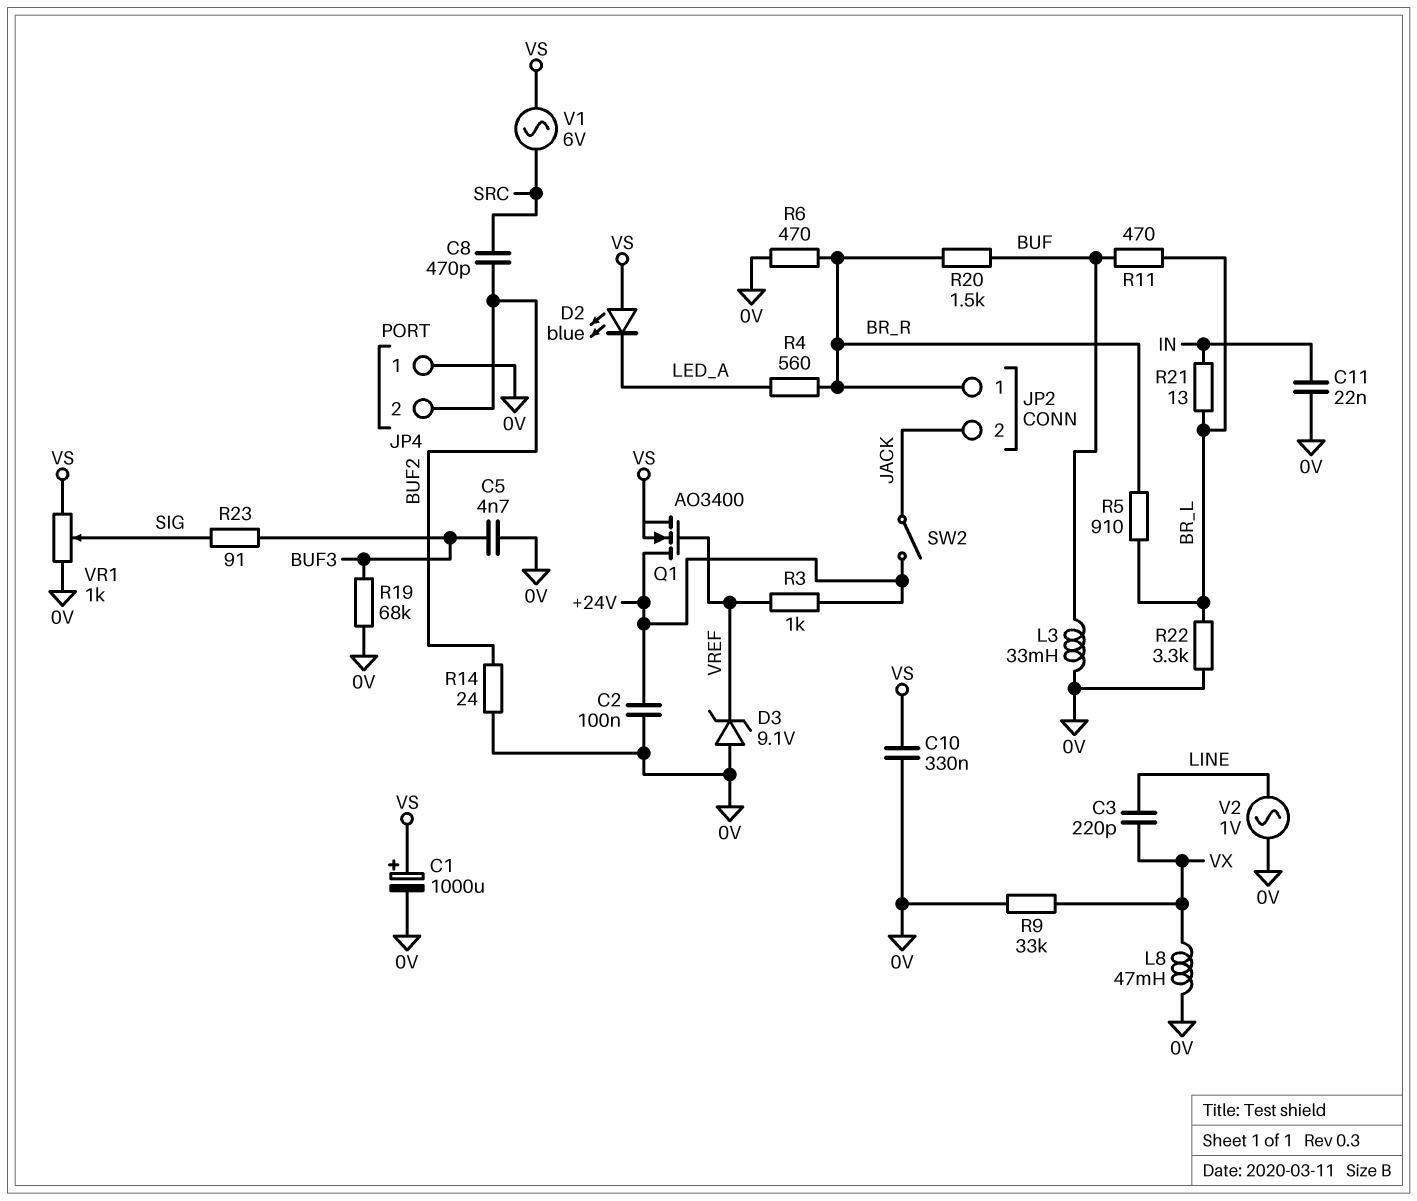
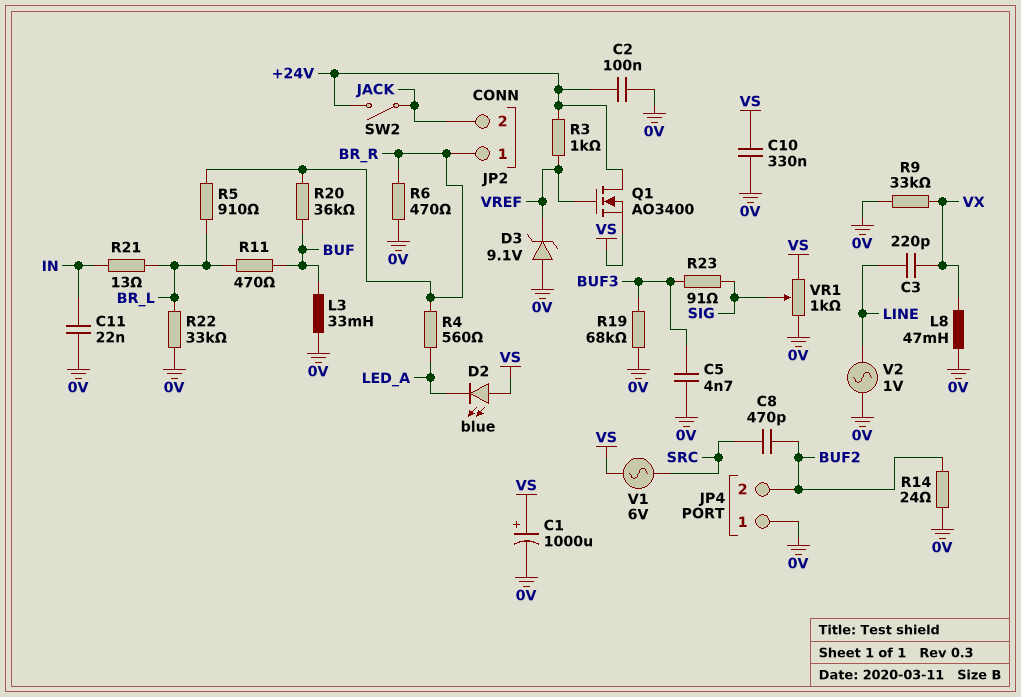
R20: 1.5k (BR_R, BUF) -> 36k (BR_R, BUF)
R22: 3.3k (0V, BR_L) -> 33k (0V, BR_L)

